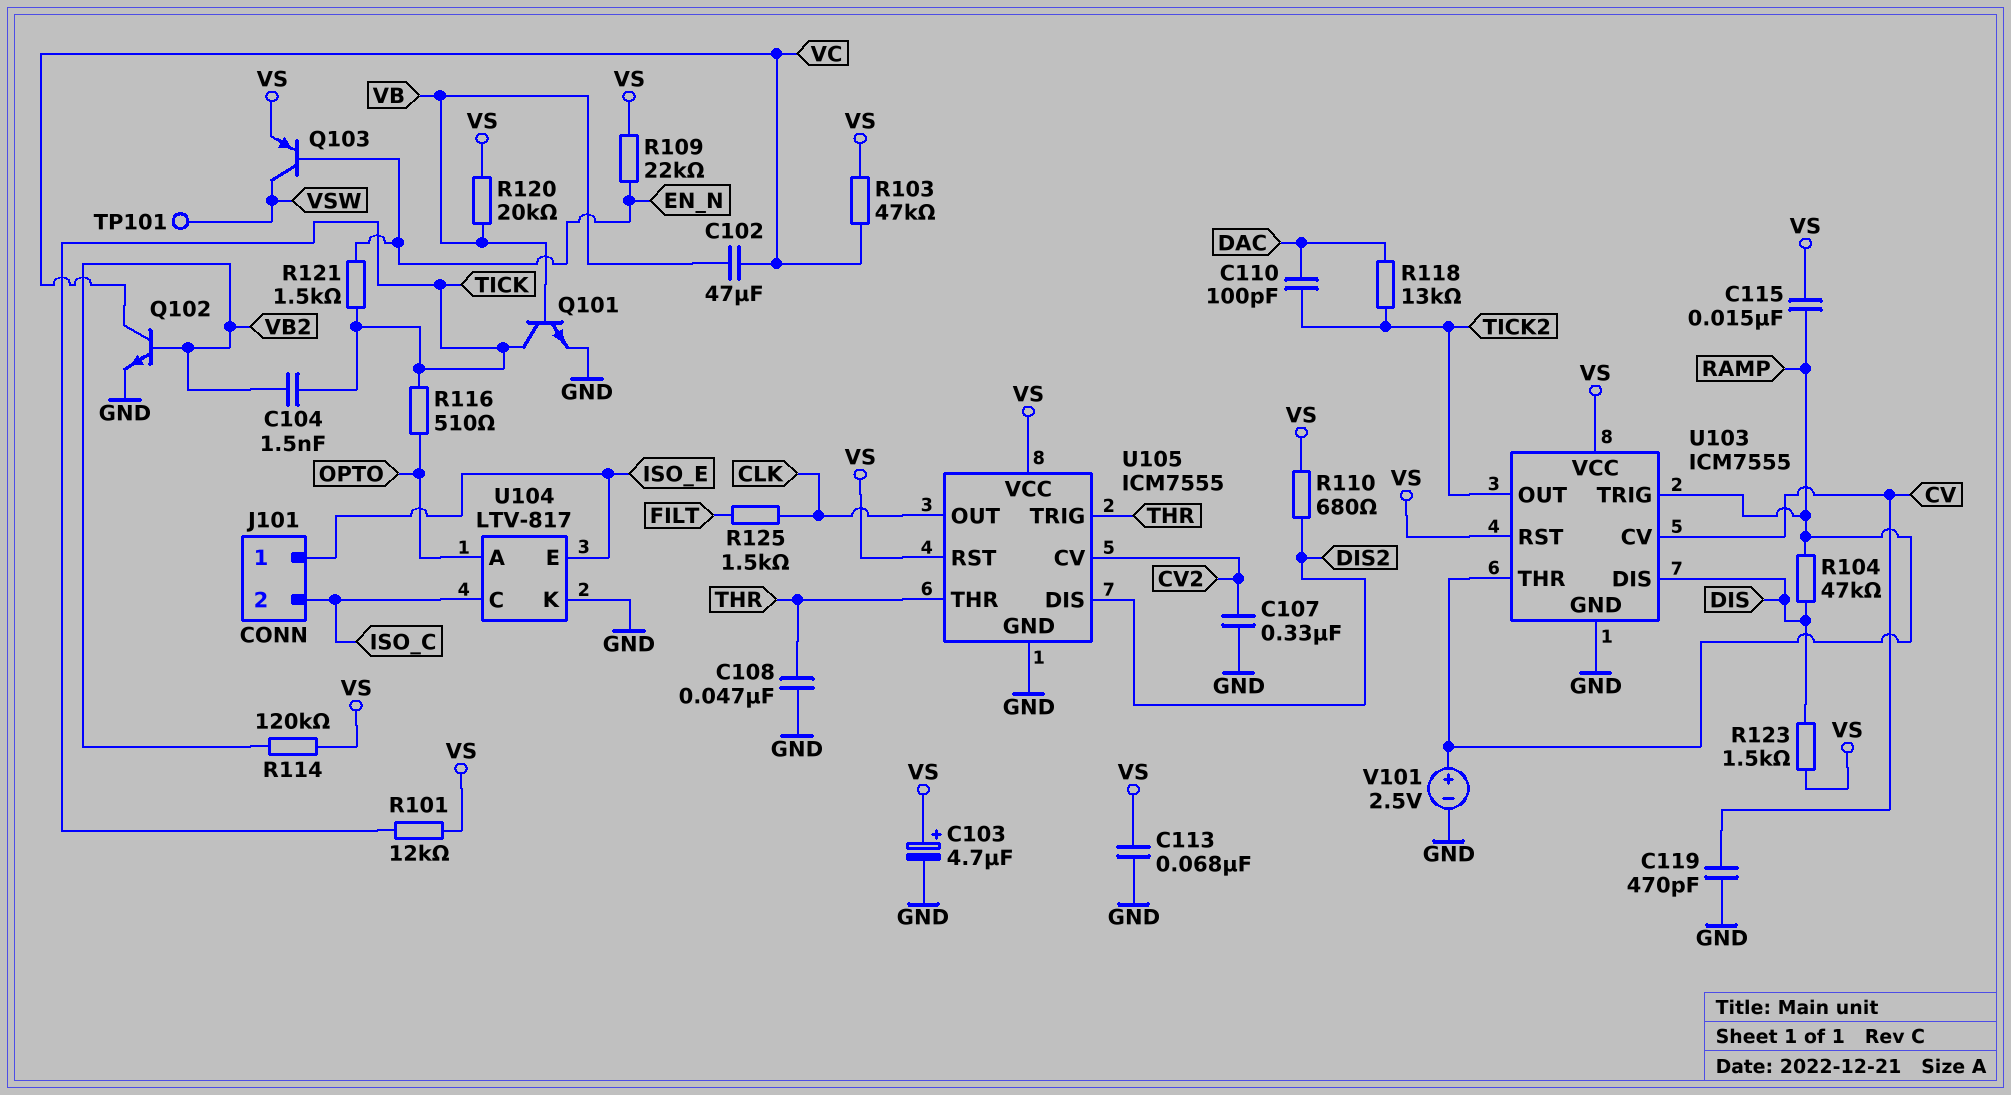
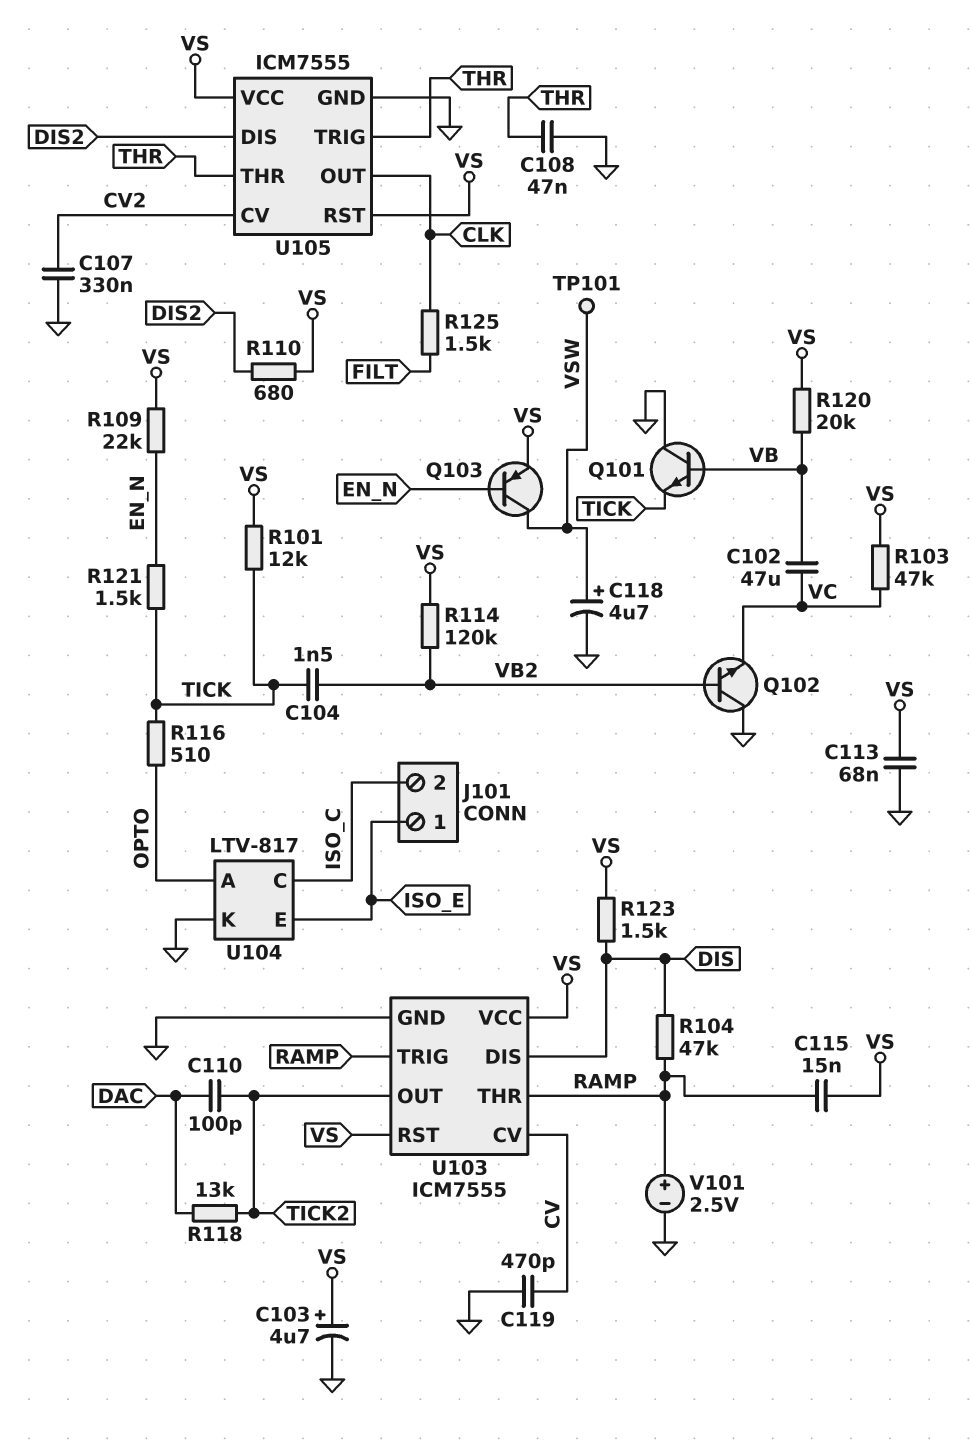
C118: none -> 4.7uF (plus VSW, minus GND)
Q101: NPN (B VB, C TICK, E GND) -> NPN (B VB, C GND, E TICK)
Q102: NPN (B VB2, C VC, E GND) -> NPN (B VB2, C GND, E VC)

